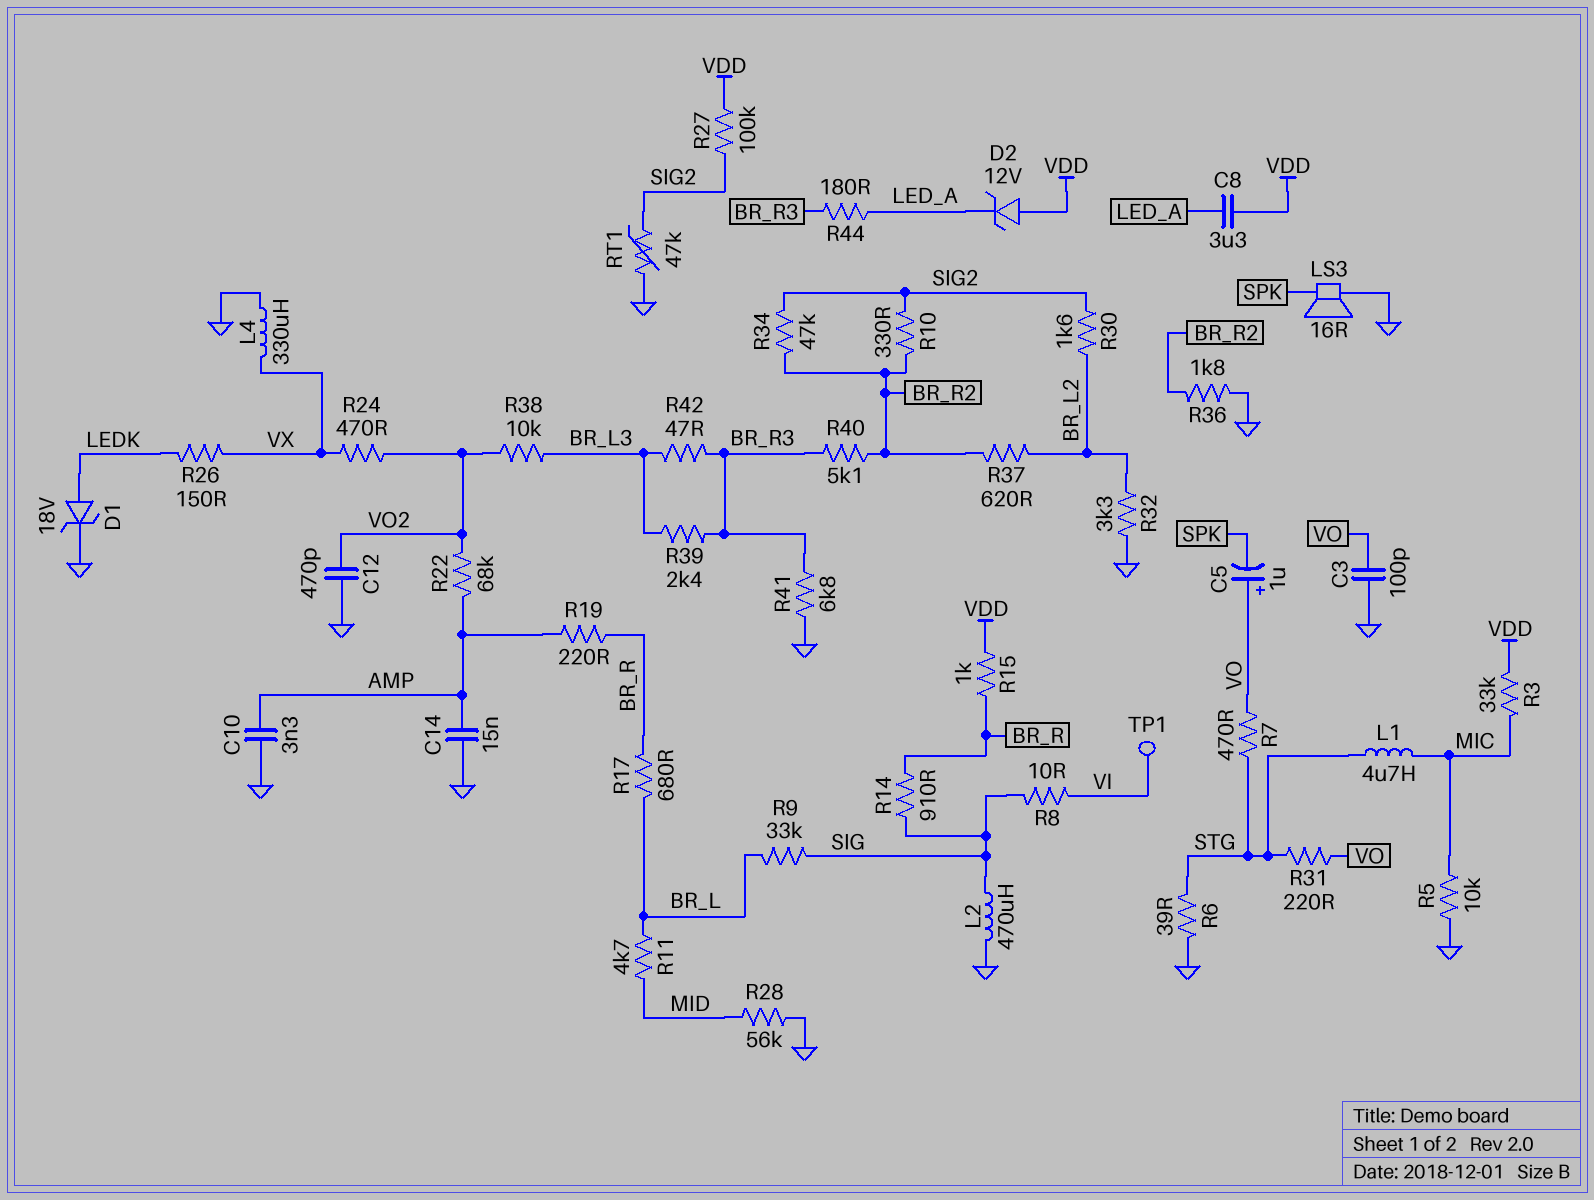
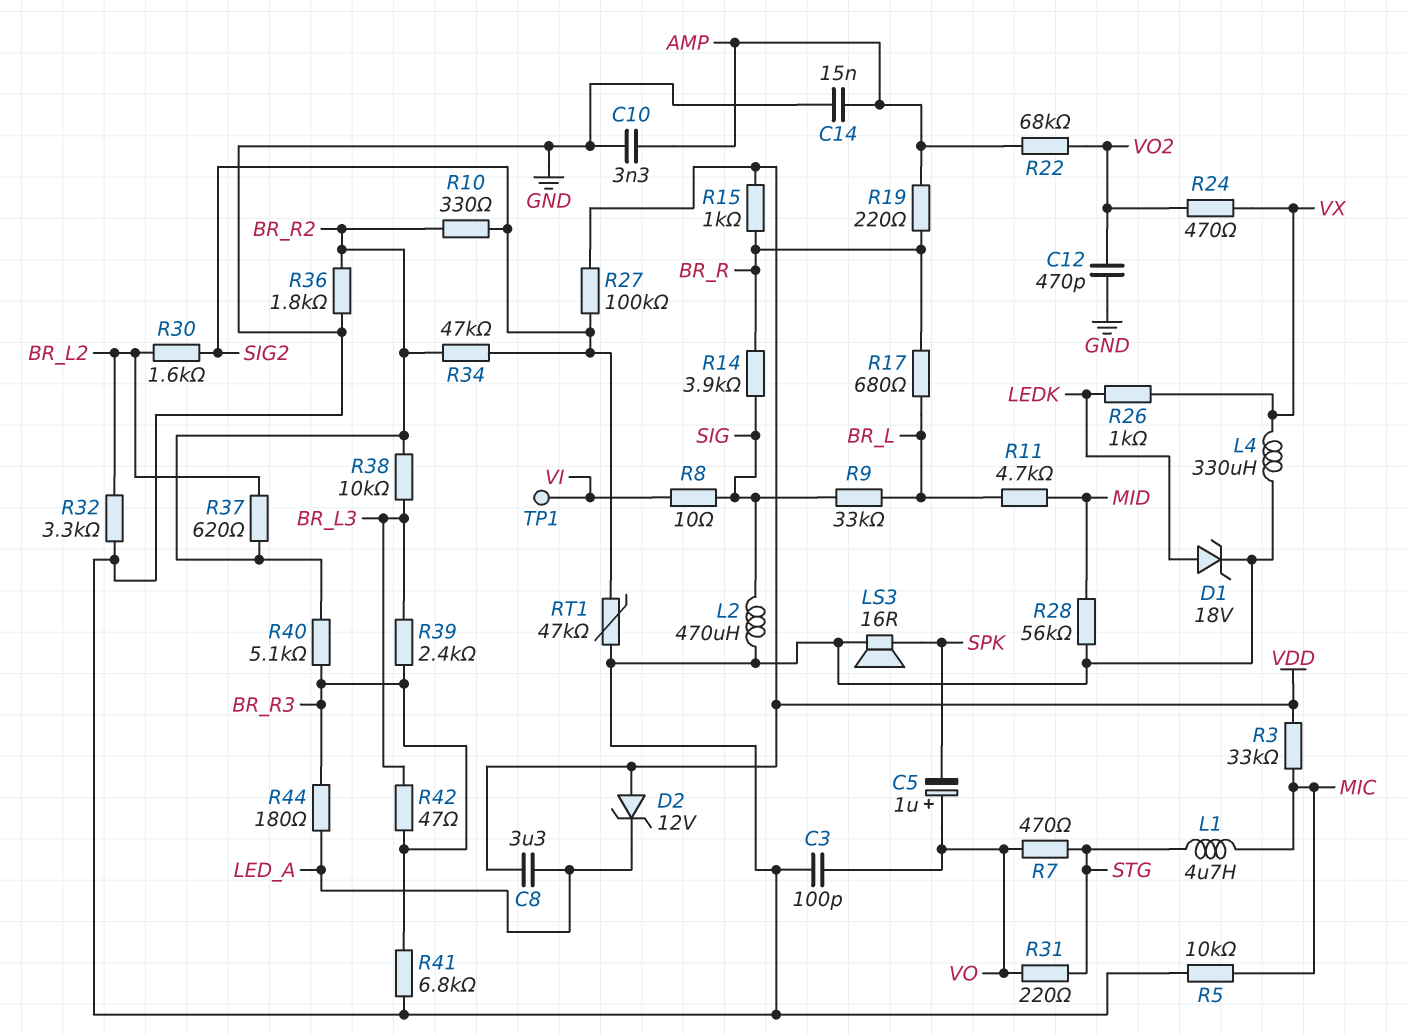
R6: 39 (GND, STG) -> none
R14: 910 (BR_R, SIG) -> 3.9k (BR_R, SIG)
R26: 150 (LEDK, VX) -> 1k (LEDK, VX)
R38: 10k (BR_L3, VO2) -> 10k (BR_L3, BR_R2)

